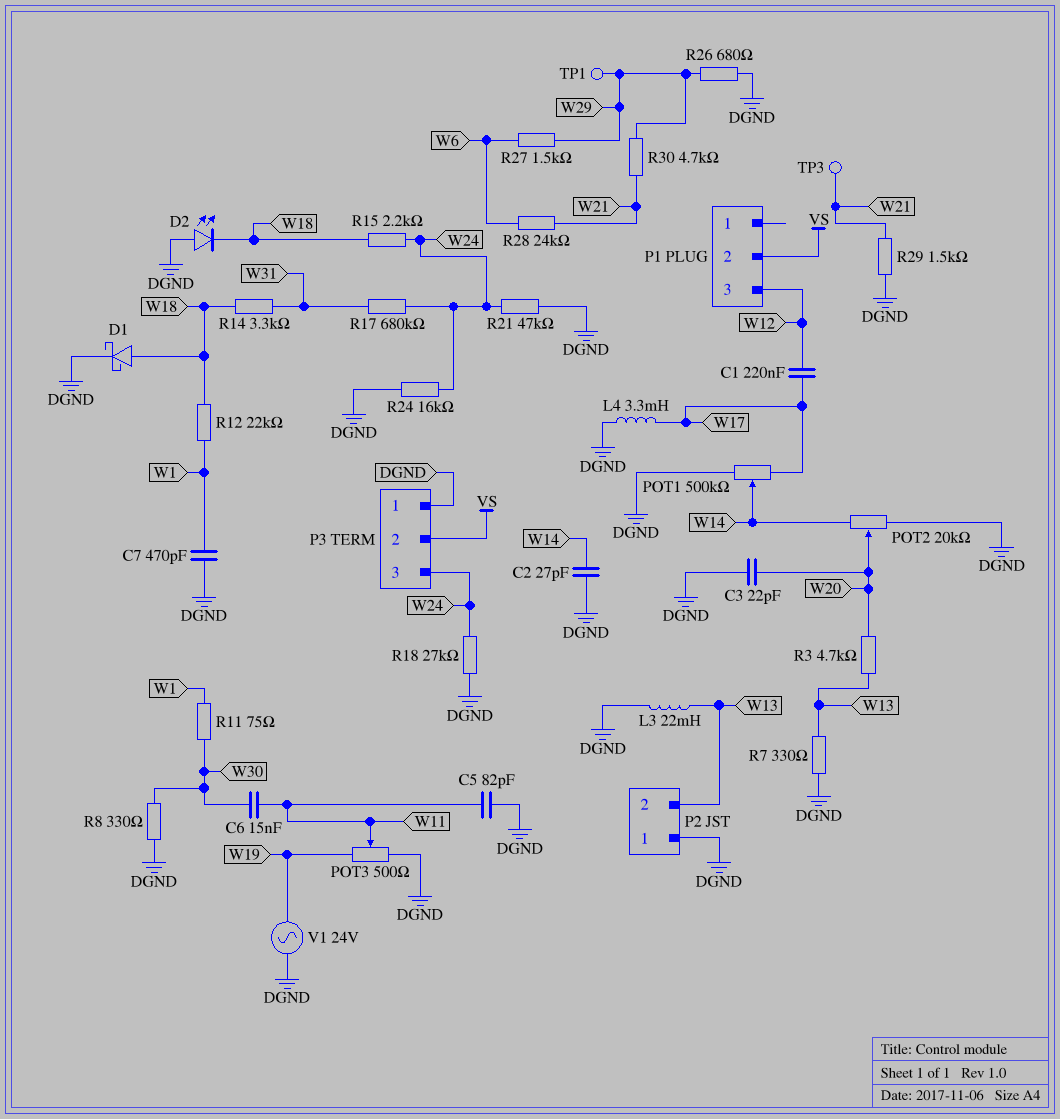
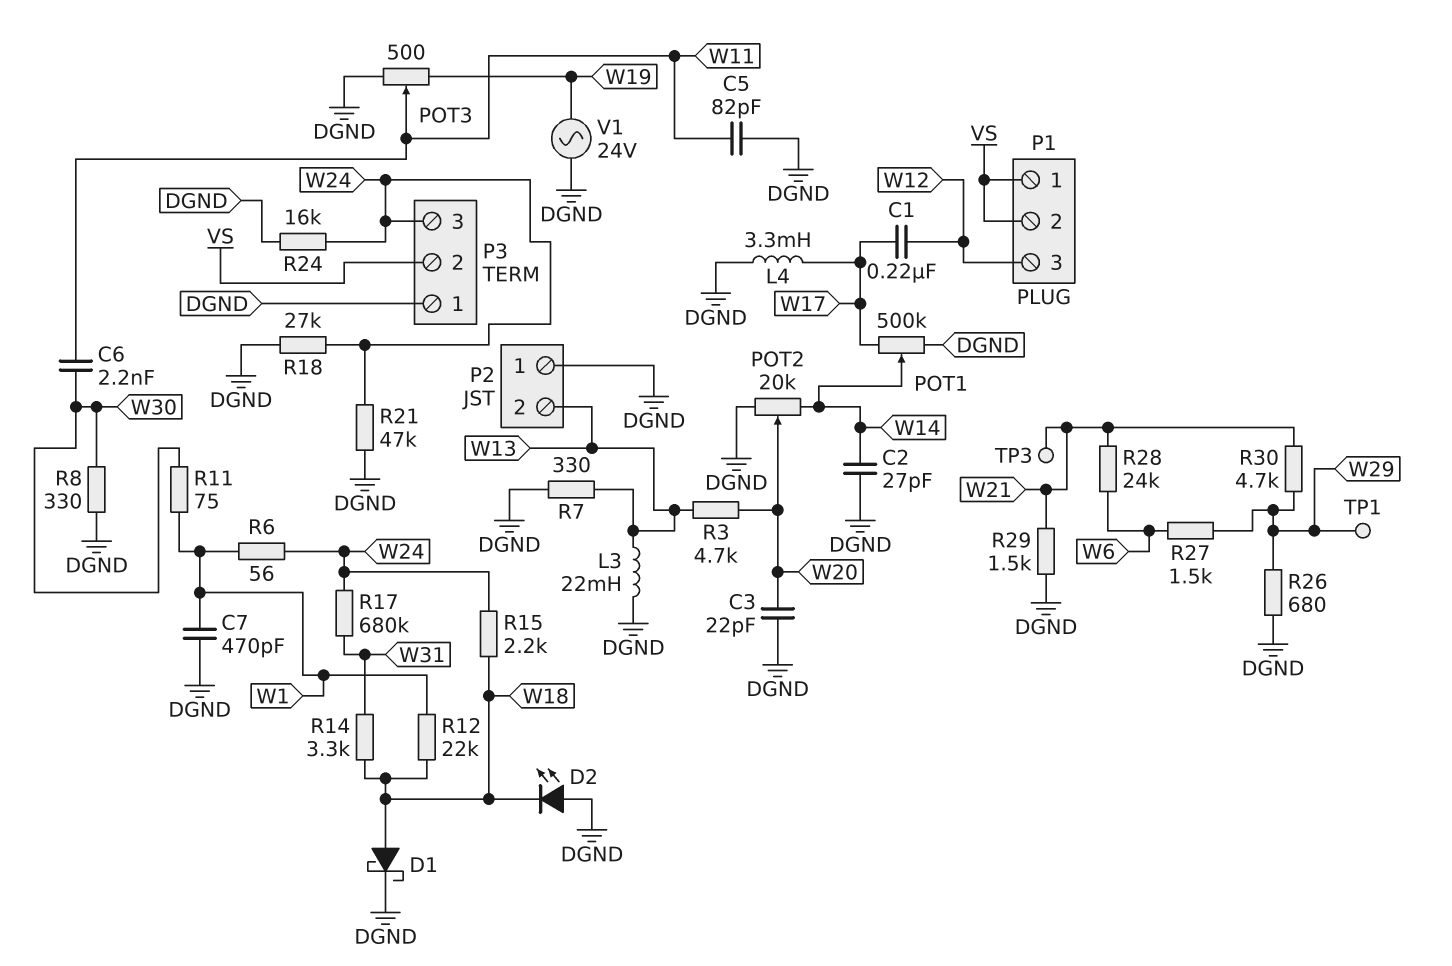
C6: 15nF (W11, W30) -> 2.2nF (W11, W30)
P1 pin 1: none -> VS
R6: none -> 56 (W1, W24)

